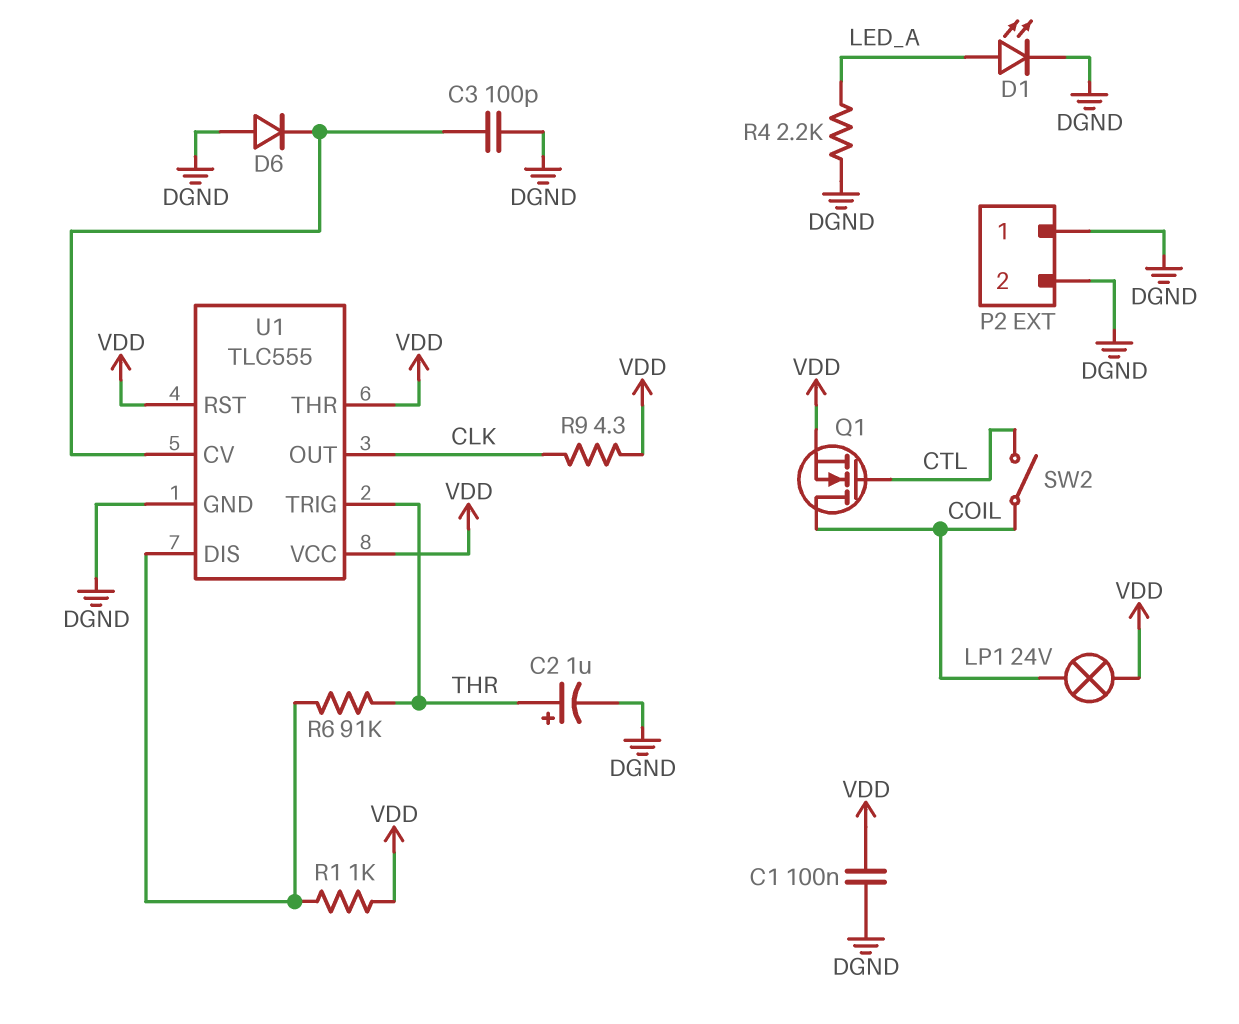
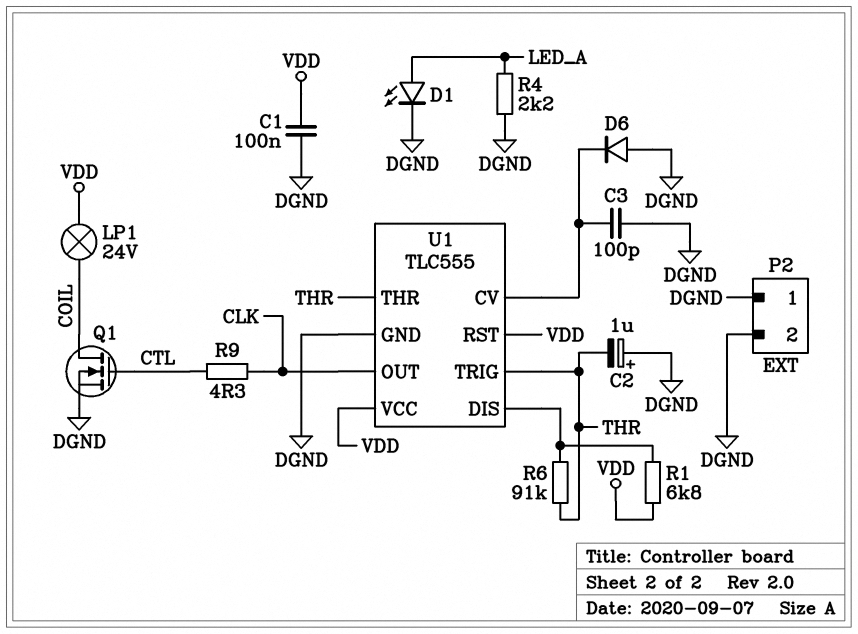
C2: 1uF (plus THR, minus DGND) -> 1uF (plus DGND, minus THR)
Q1: NMOS (G CTL, D COIL, S VDD) -> NMOS (G CTL, D COIL, S DGND)
R1: 1k (U1/DIS, VDD) -> 6.8k (U1/DIS, VDD)
R9: 4.3 (CLK, VDD) -> 4.3 (CLK, CTL)
SW2: switch (COIL, CTL) -> none
U1 pin THR: VDD -> THR

